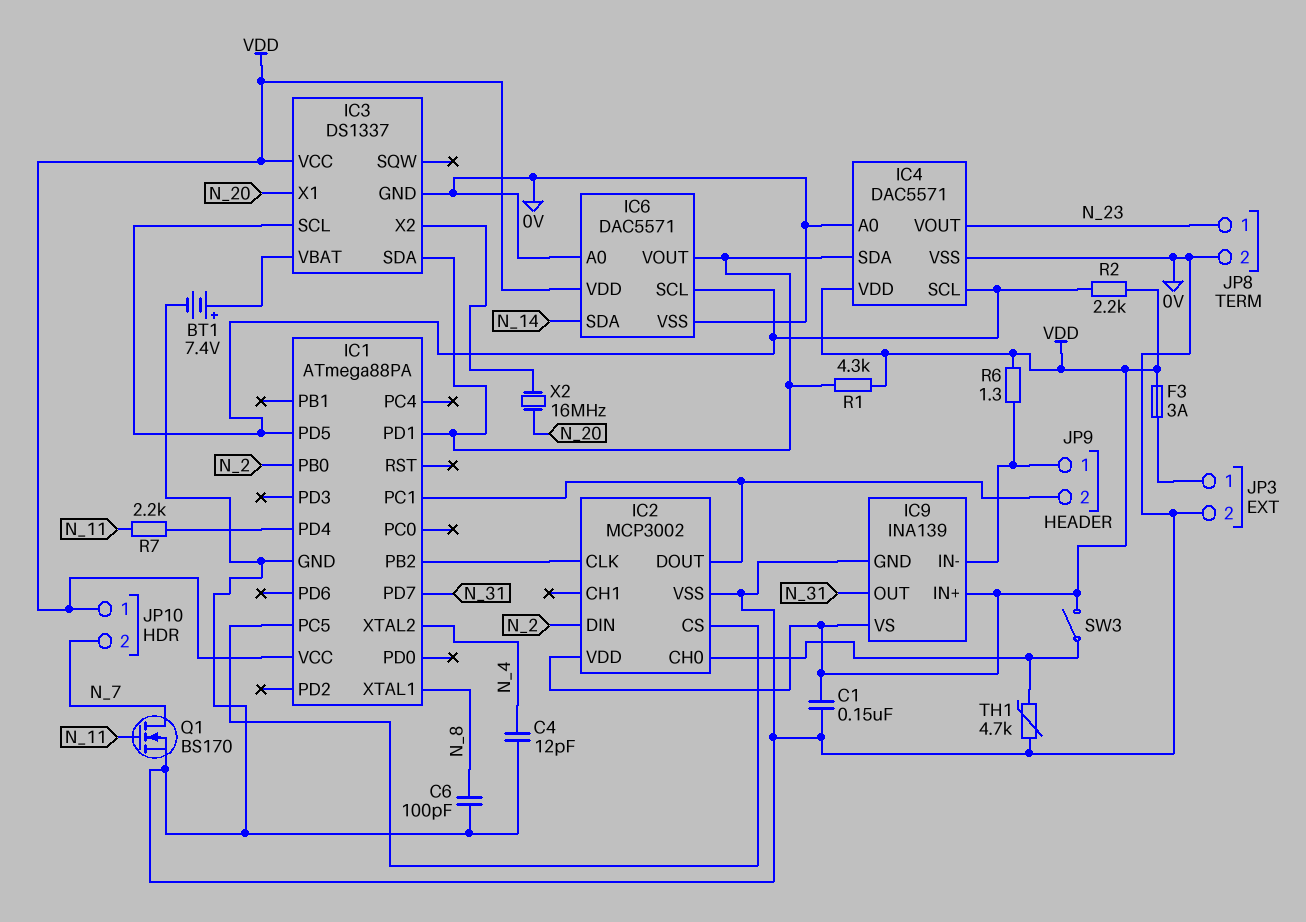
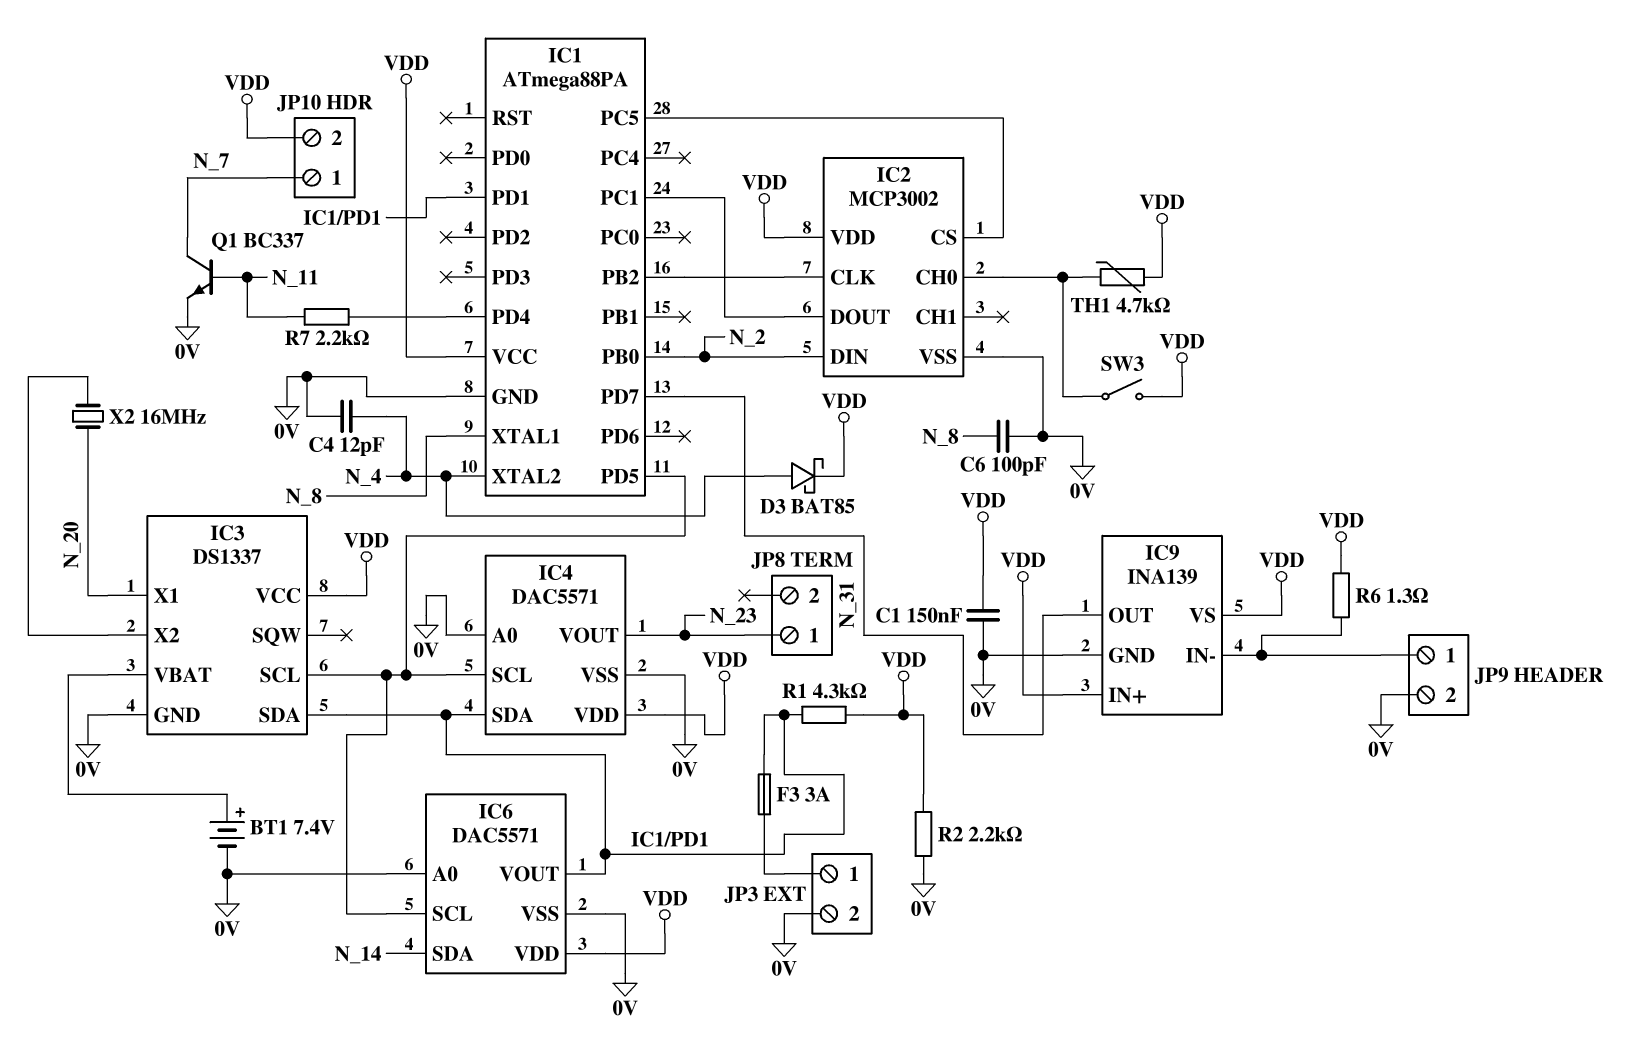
D3: none -> schottky BAT85 (A N_4, K VDD)
F3: 3A (JP3/1, VDD) -> 3A (IC1/PD1, JP3/1)
JP8 pin 2: 0V -> none
JP9 pin 2: IC1/PC1 -> 0V
JP10 pin 1: VDD -> N_7
JP10 pin 2: N_7 -> VDD
Q1: NMOS BS170 (G N_11, D N_7, S 0V) -> NPN BC337 (B N_11, C N_7, E 0V)
R2: 2.2k (IC1/PD5, VDD) -> 2.2k (0V, VDD)
TH1: 4.7k (0V, IC2/CH0) -> 4.7k (IC2/CH0, VDD)

